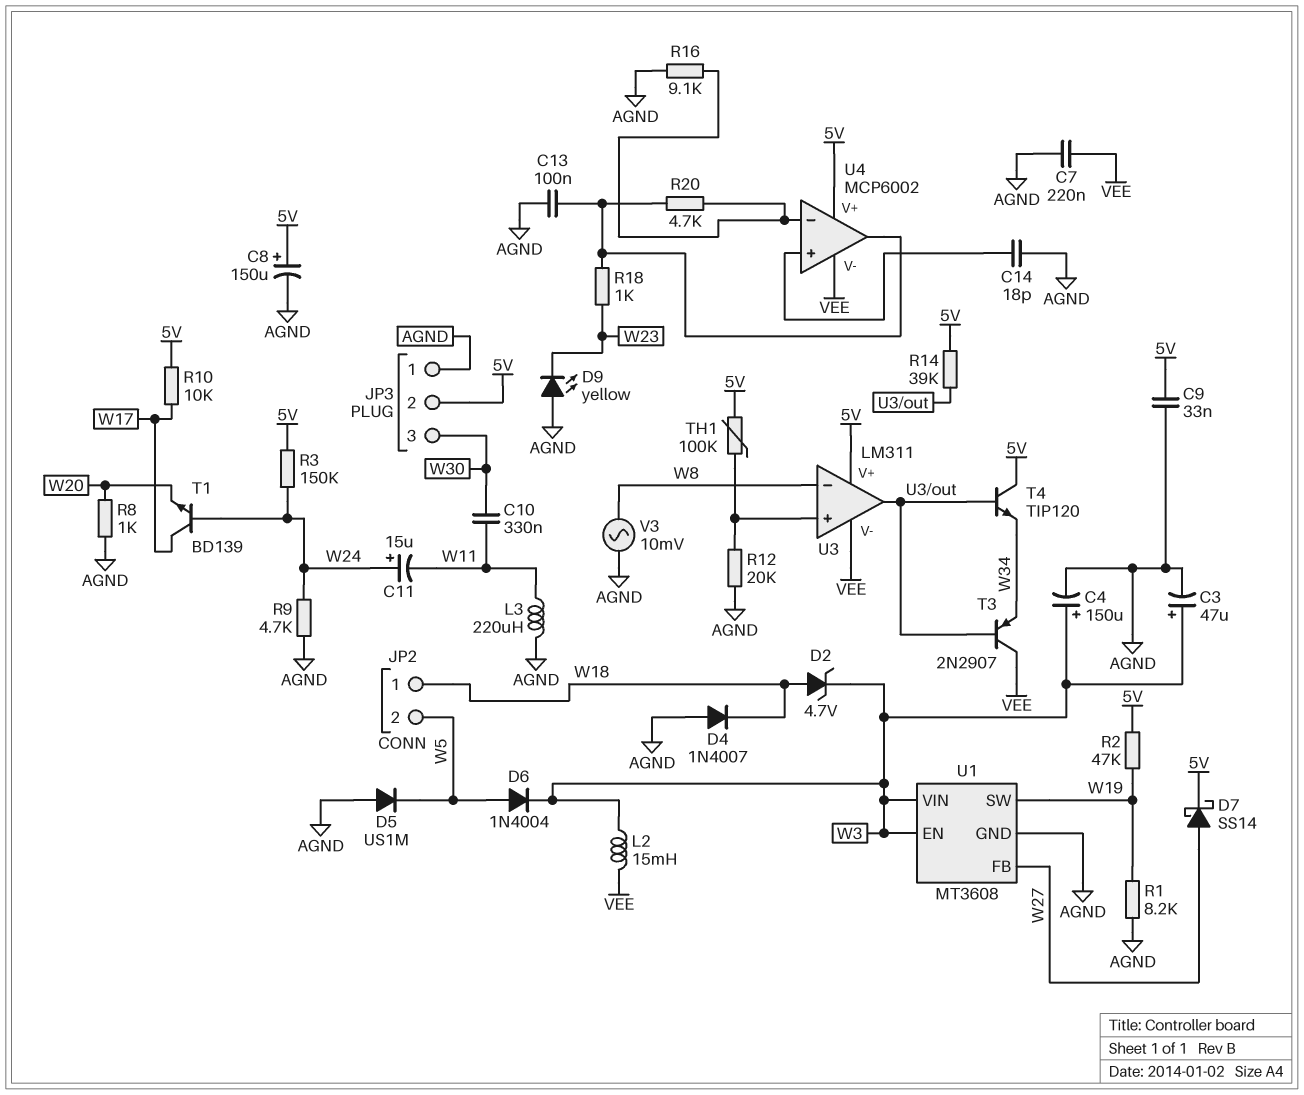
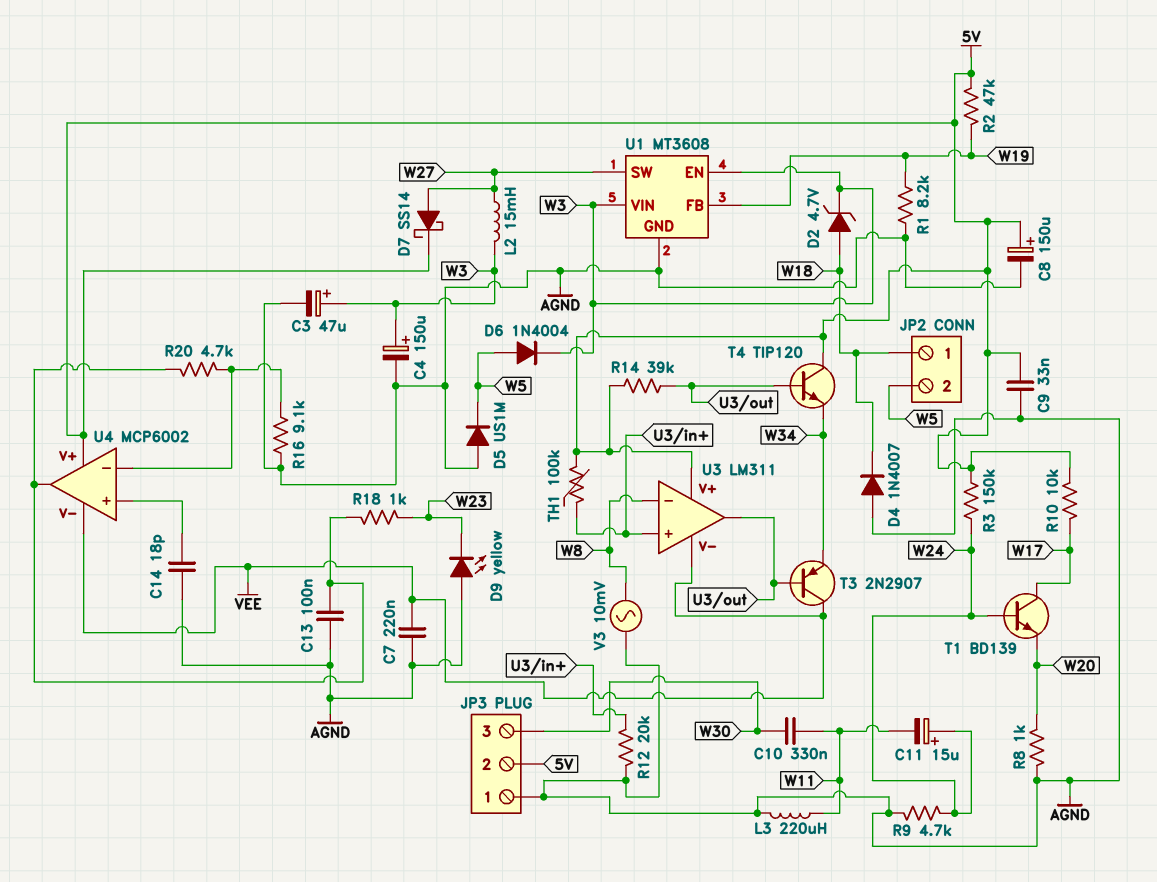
L2: 15mH (VEE, W3) -> 15mH (W3, W27)
U1 pin FB: W27 -> W19
U1 pin SW: W19 -> W27

